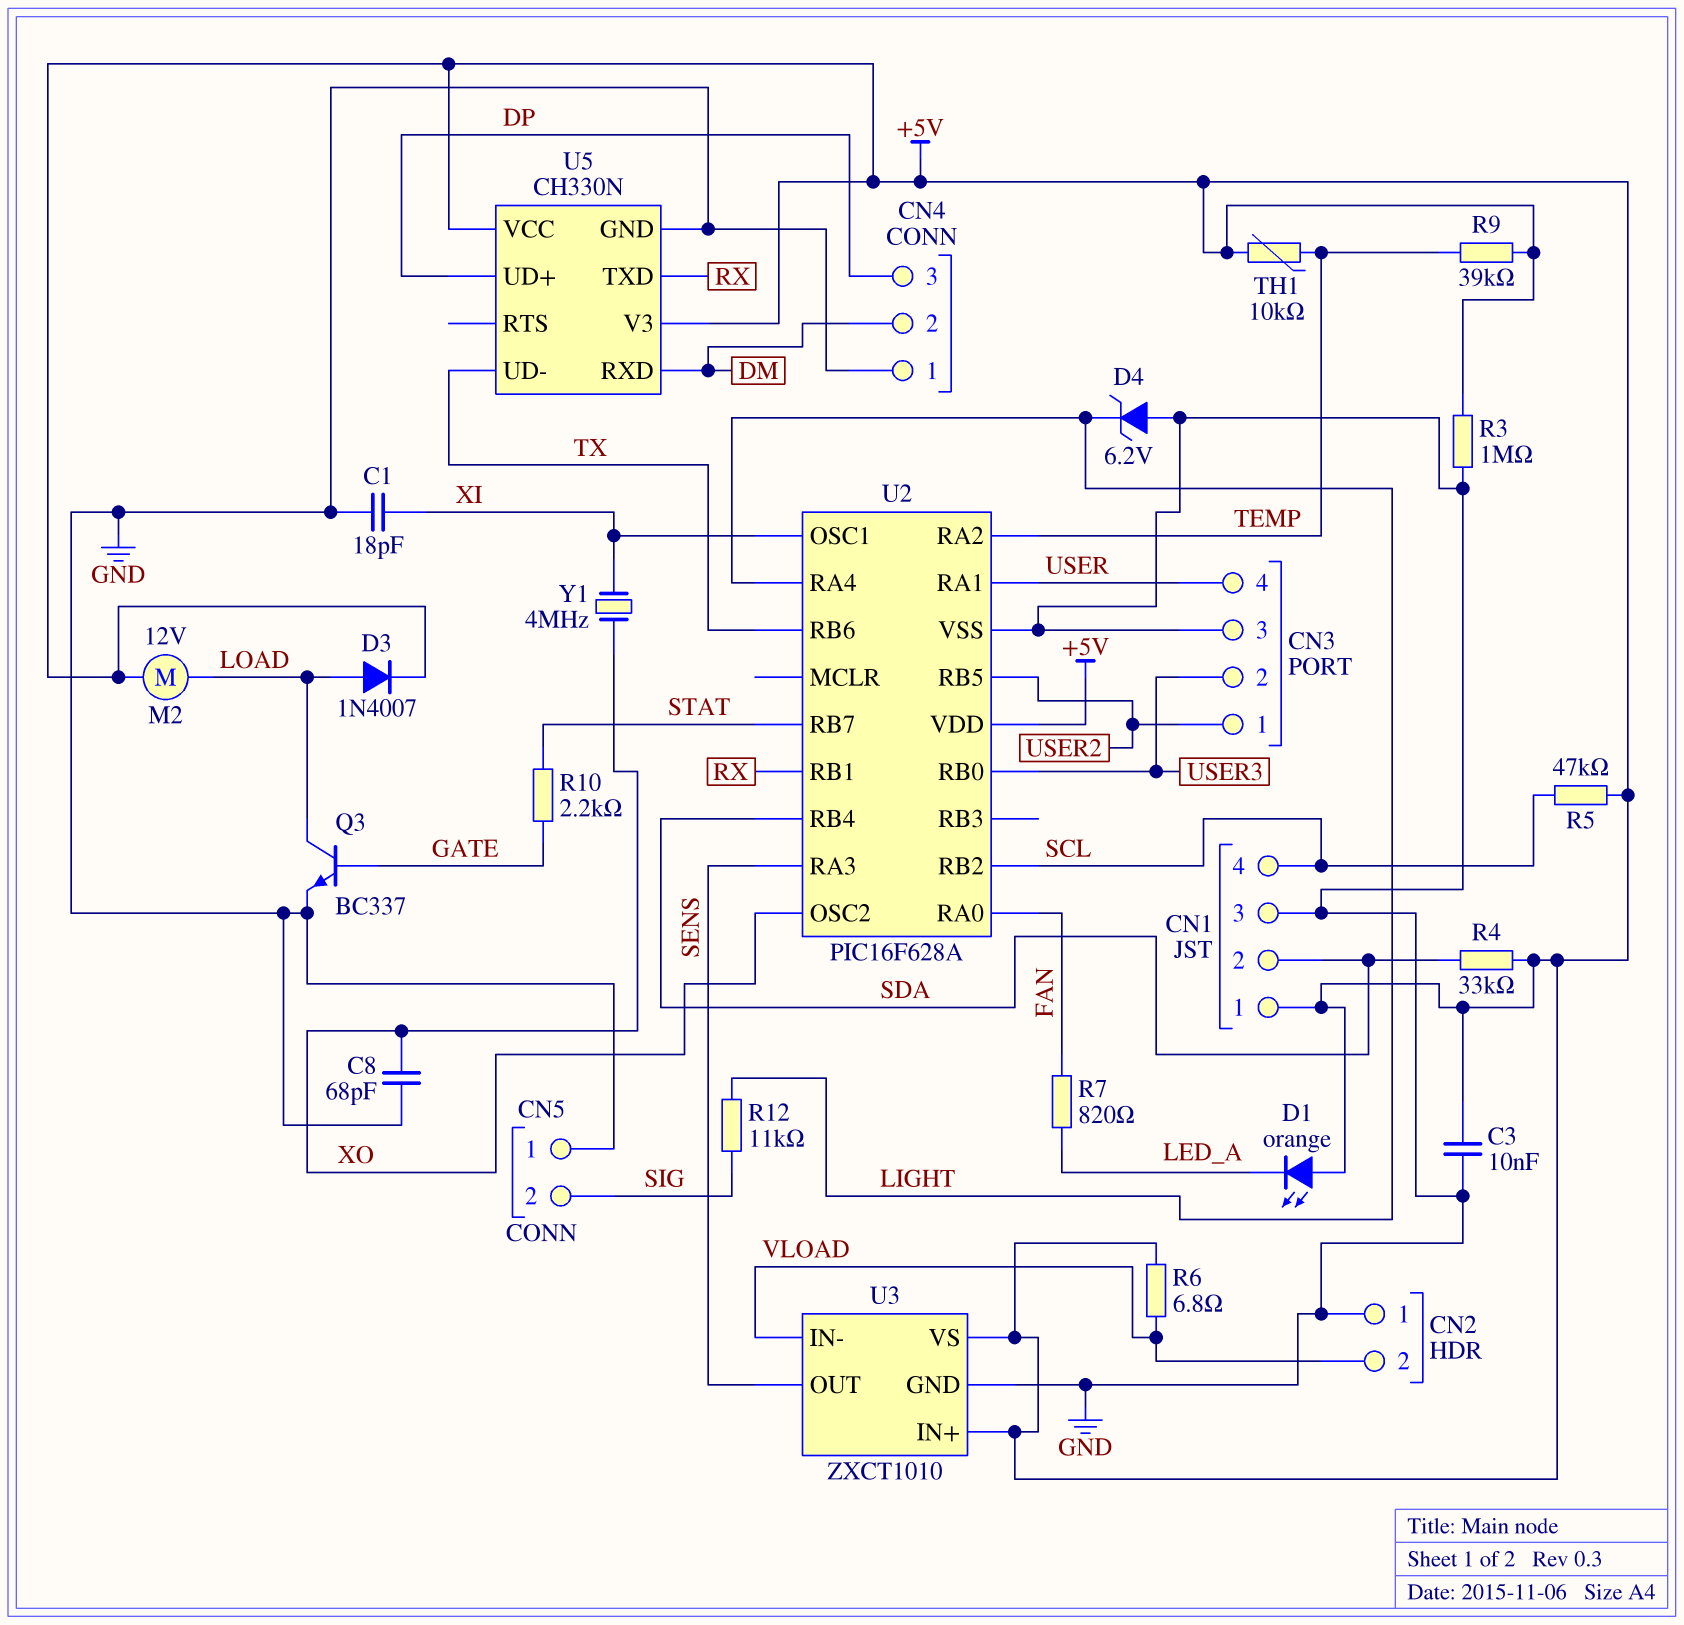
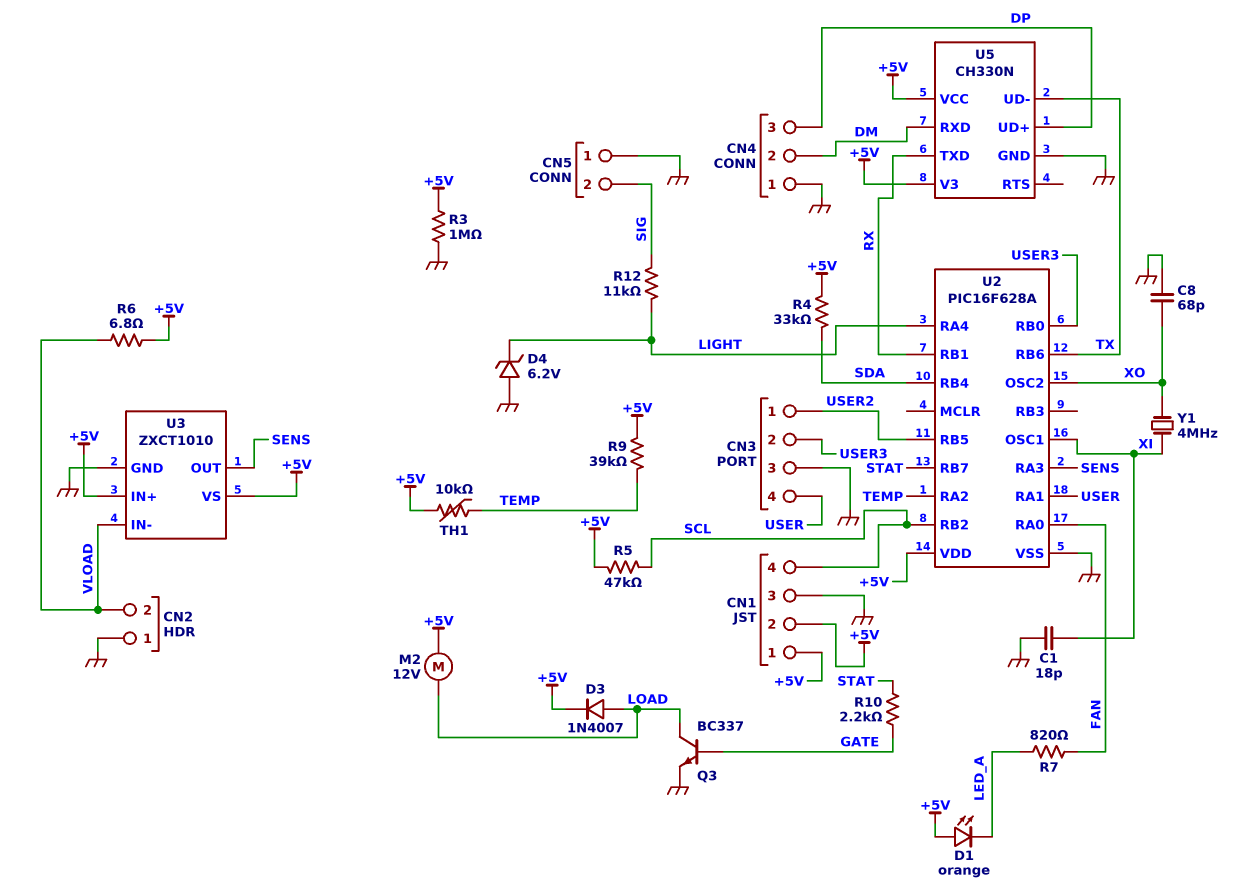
C3: 10nF (+5V, GND) -> none
CN1 pin 2: SDA -> +5V

